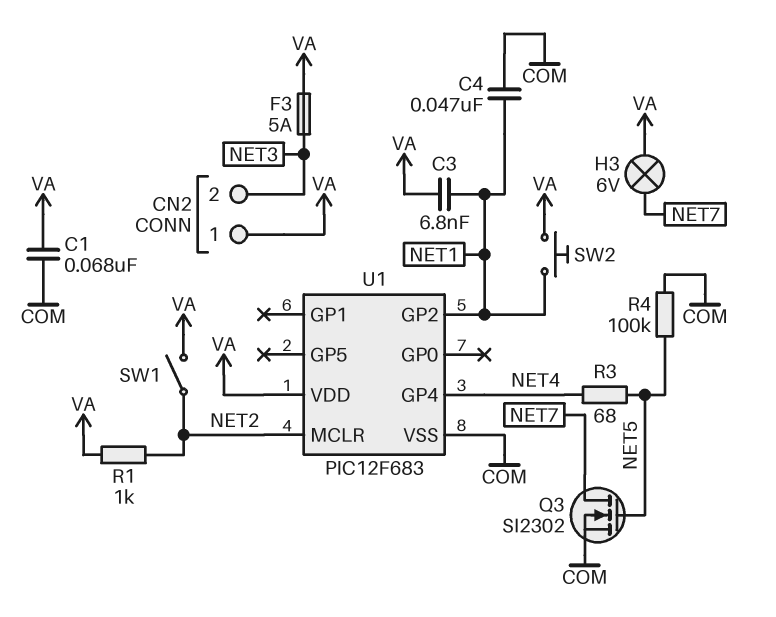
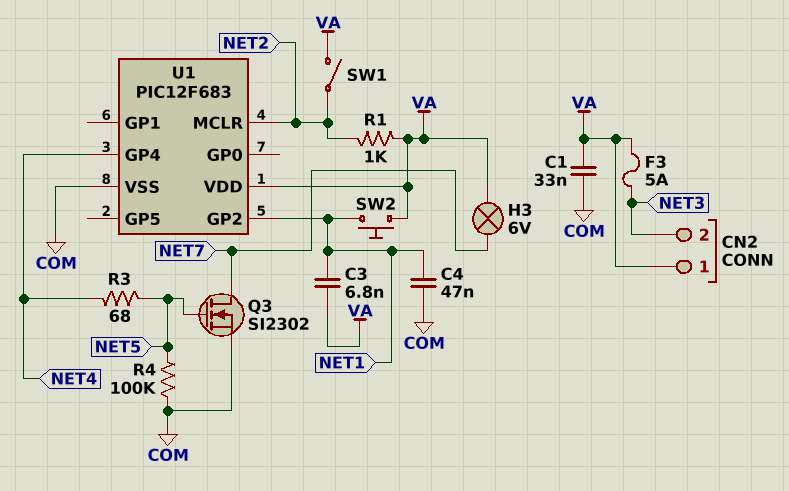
C1: 68nF (COM, VA) -> 33nF (COM, VA)

